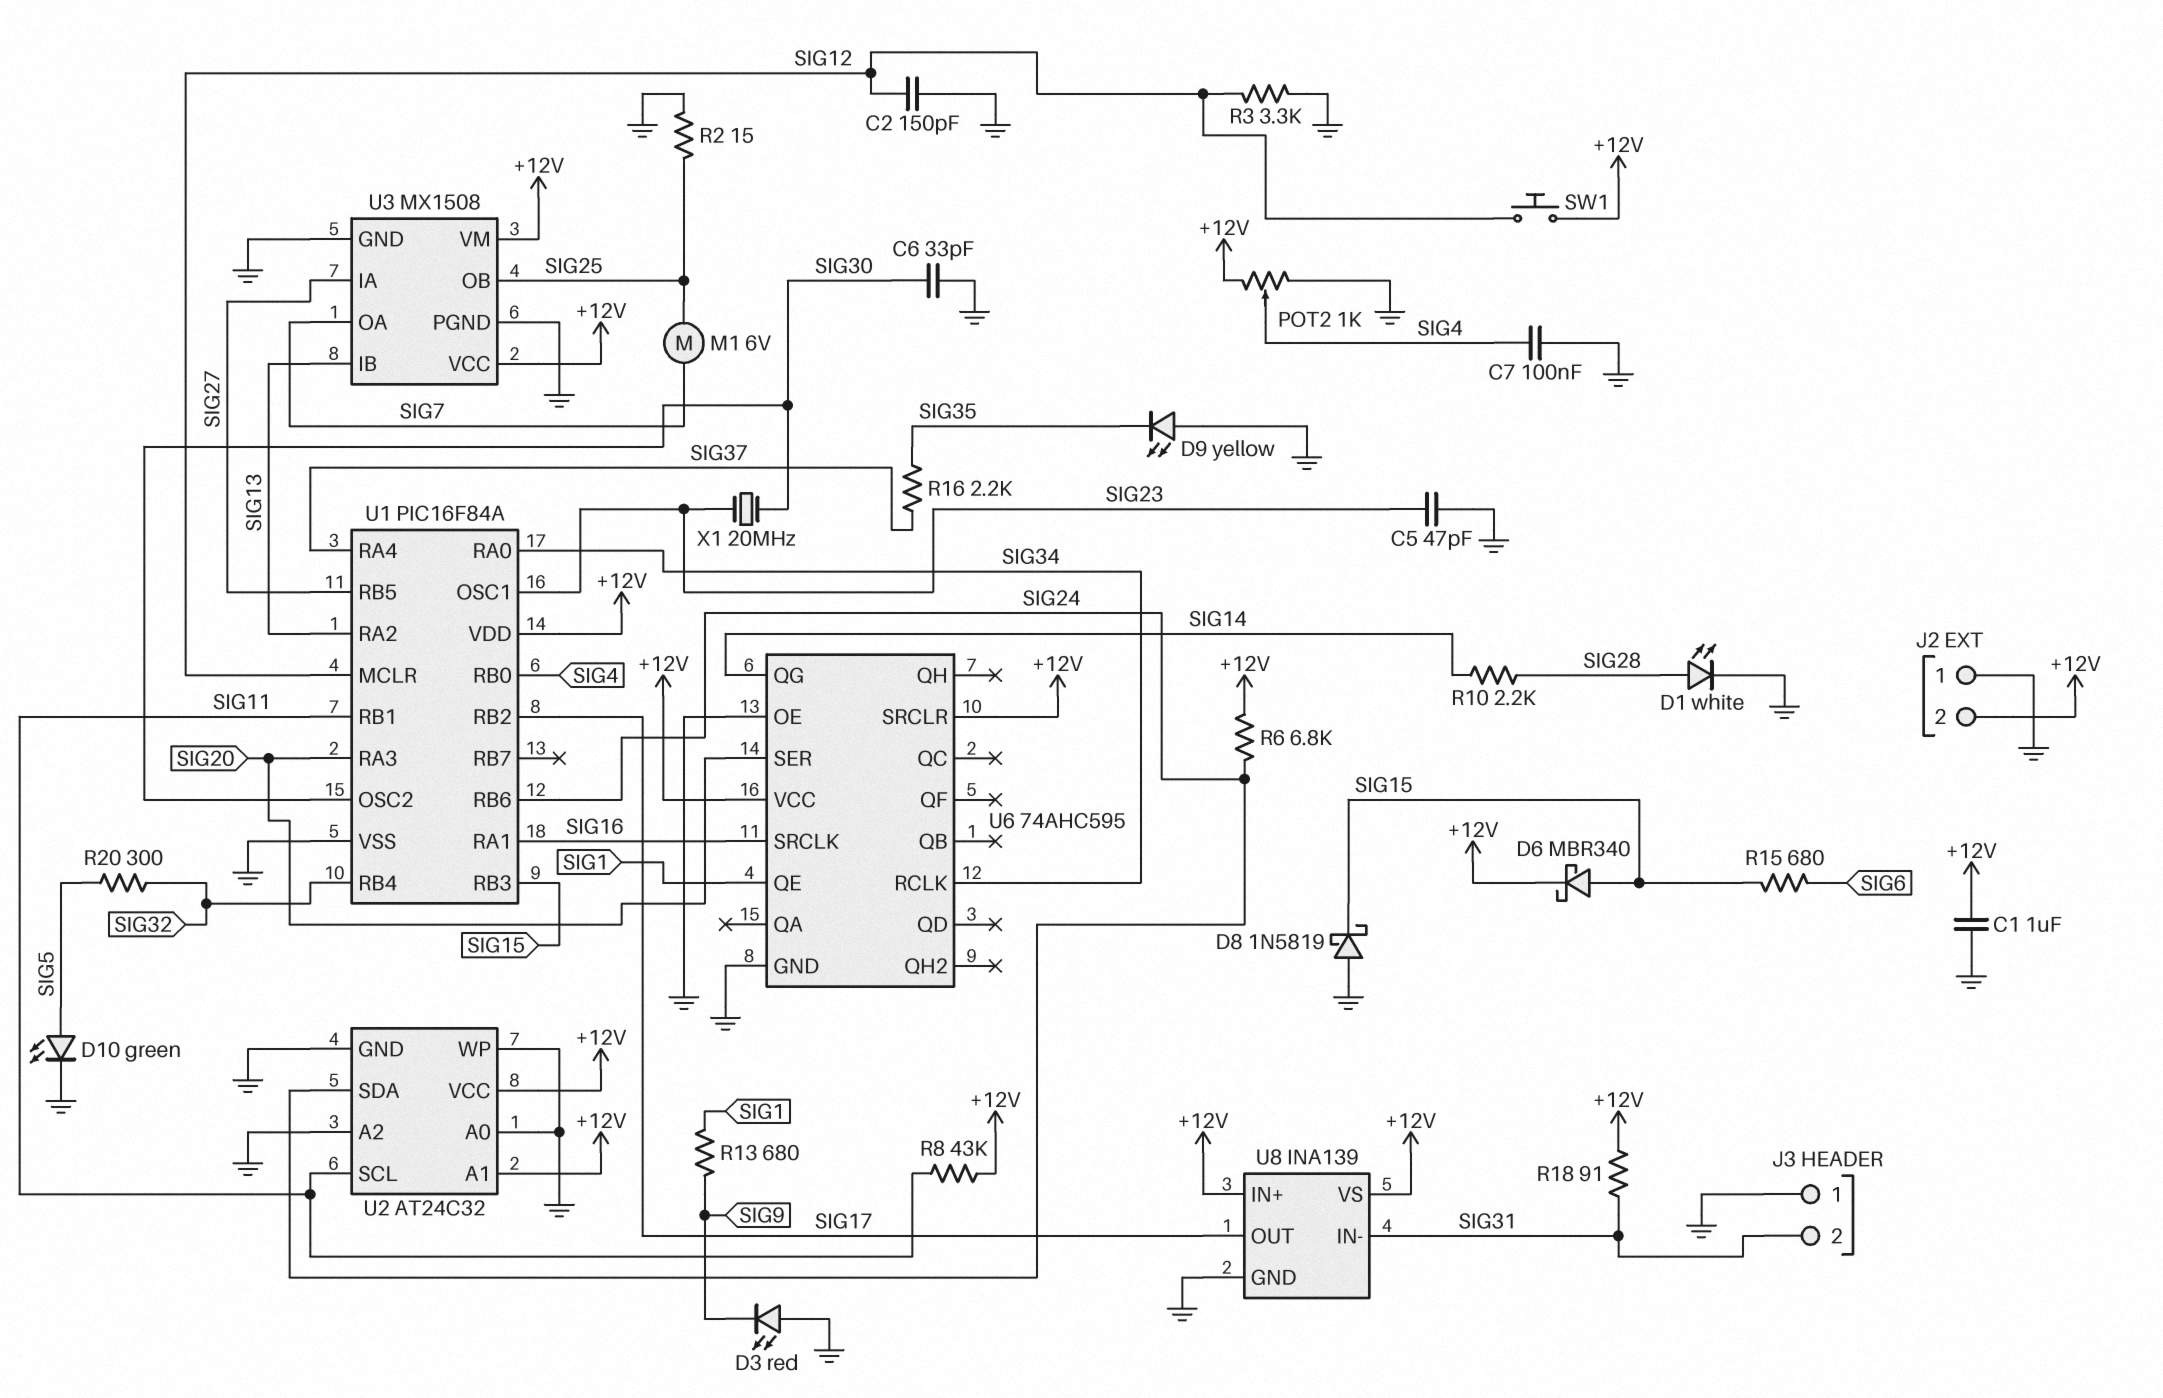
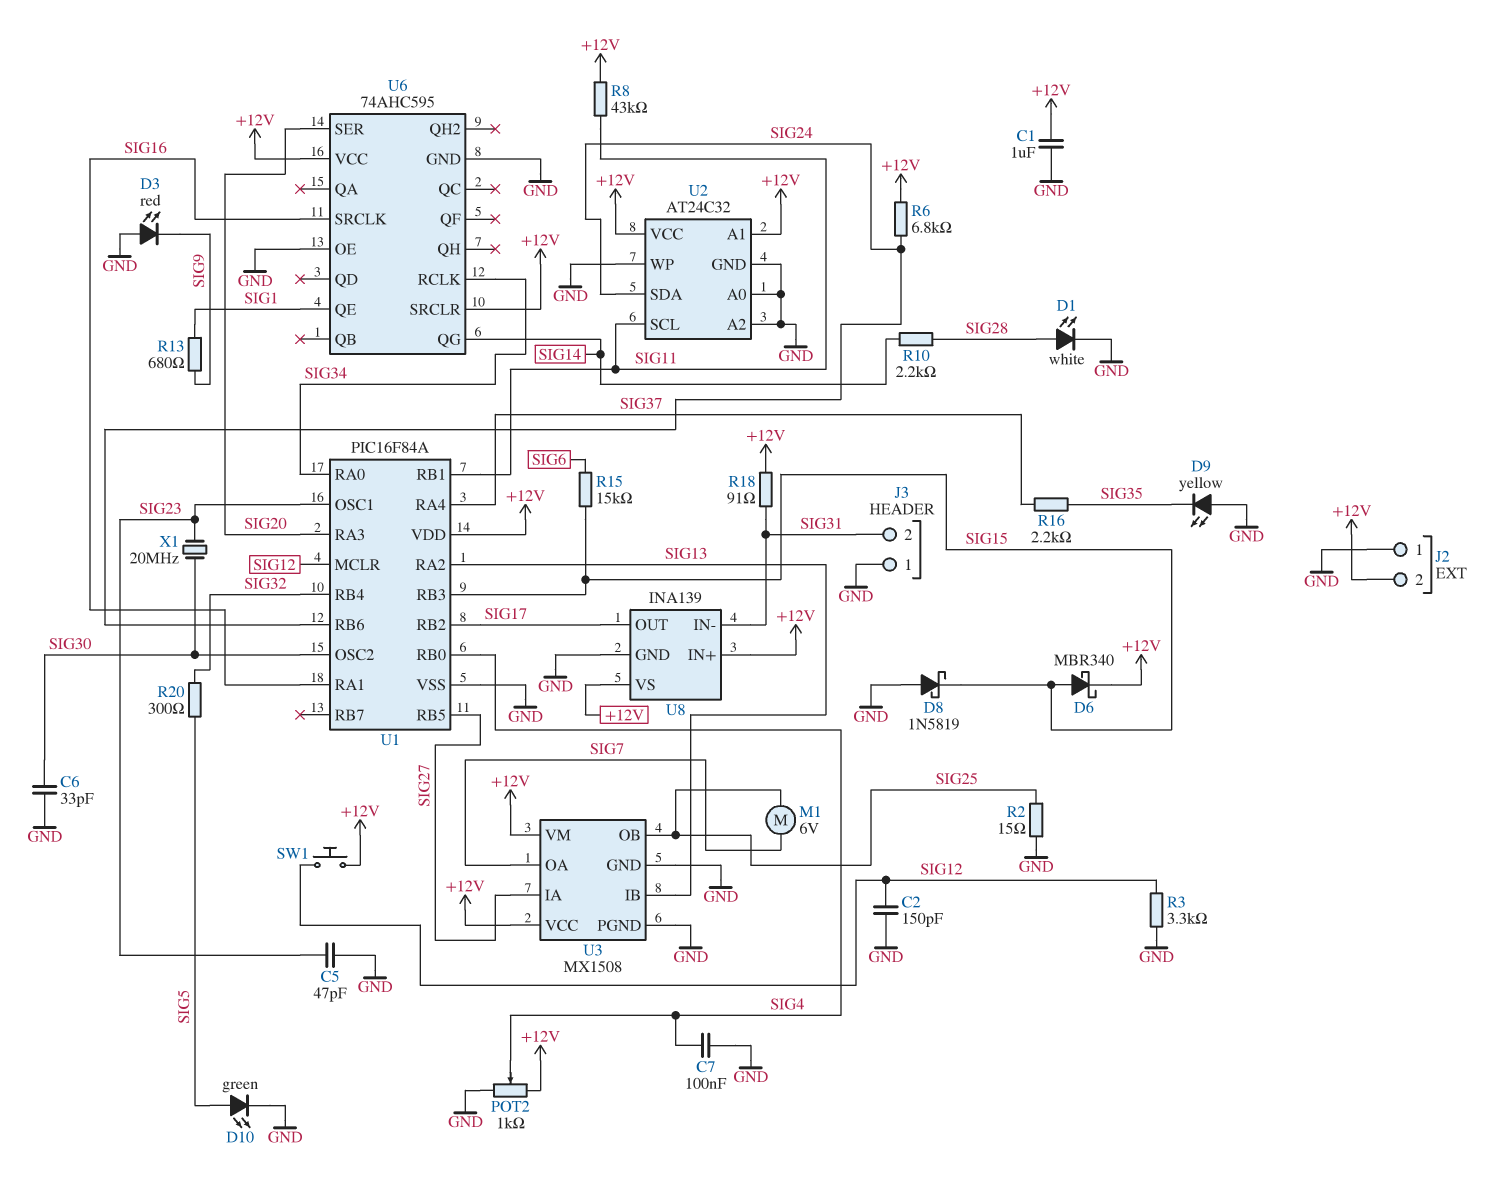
R15: 680 (SIG6, SIG15) -> 15k (SIG6, SIG15)

